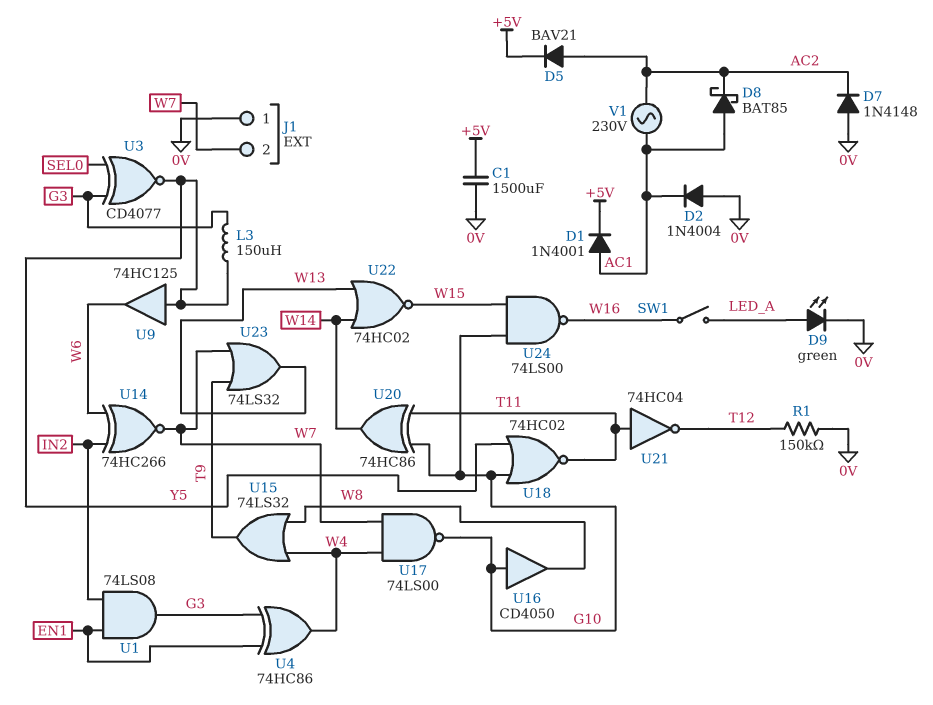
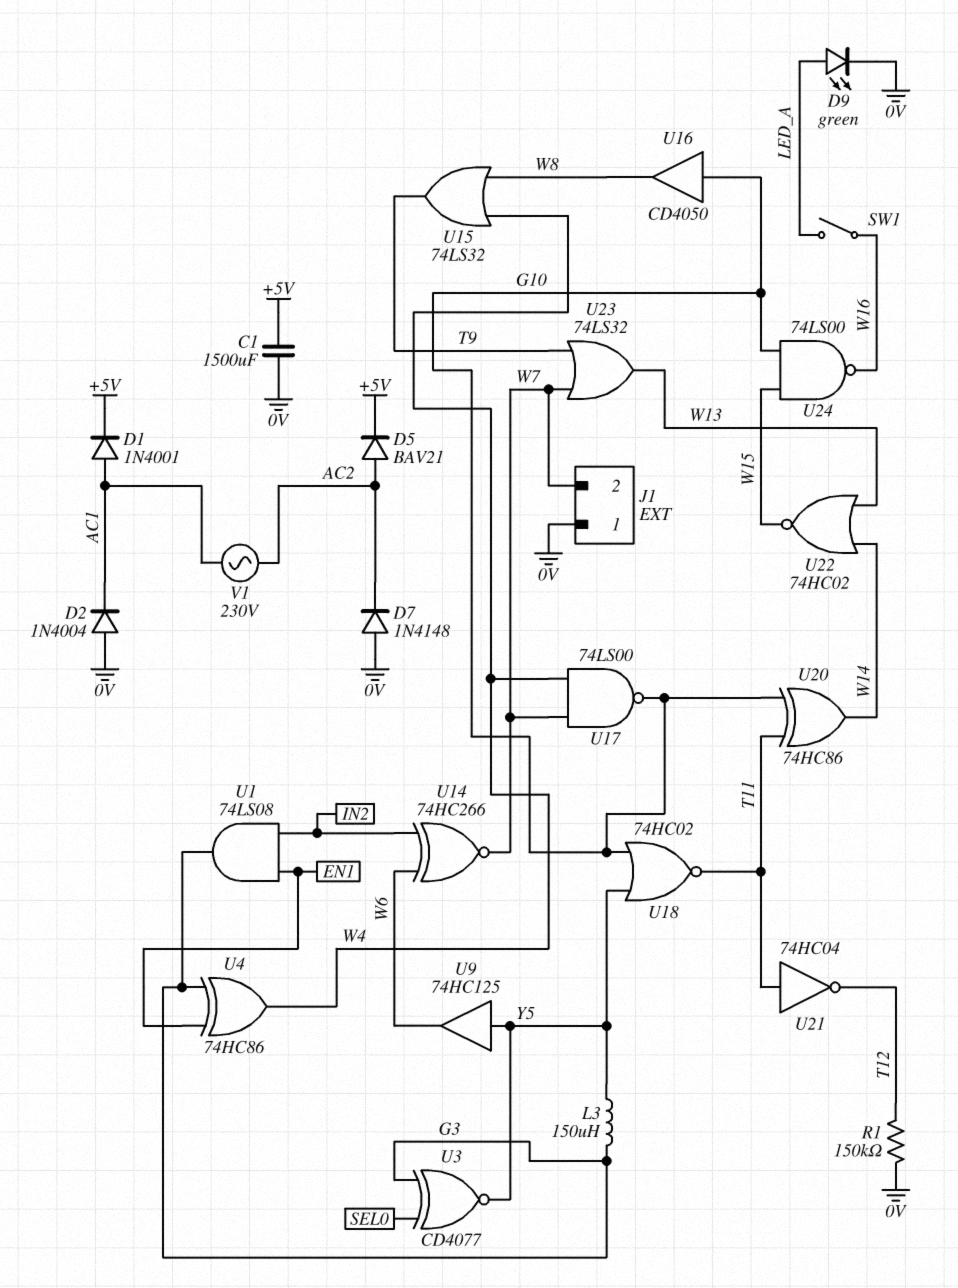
D8: schottky BAT85 (A AC1, K AC2) -> none

